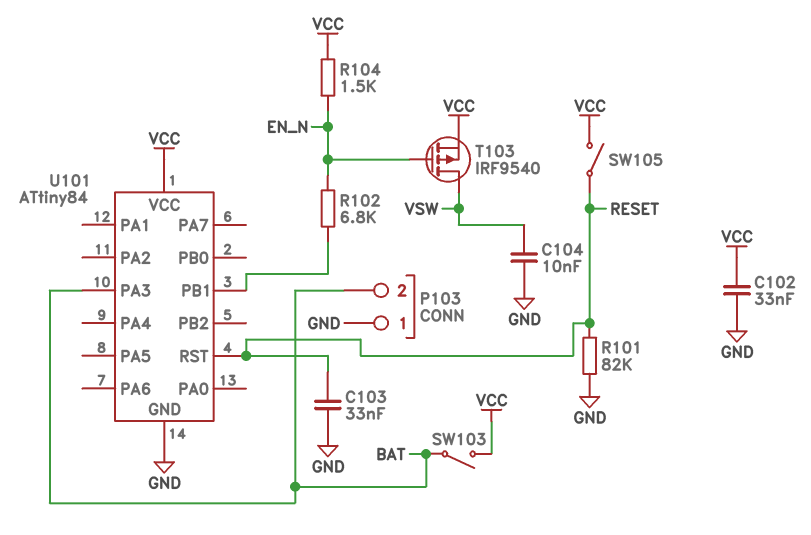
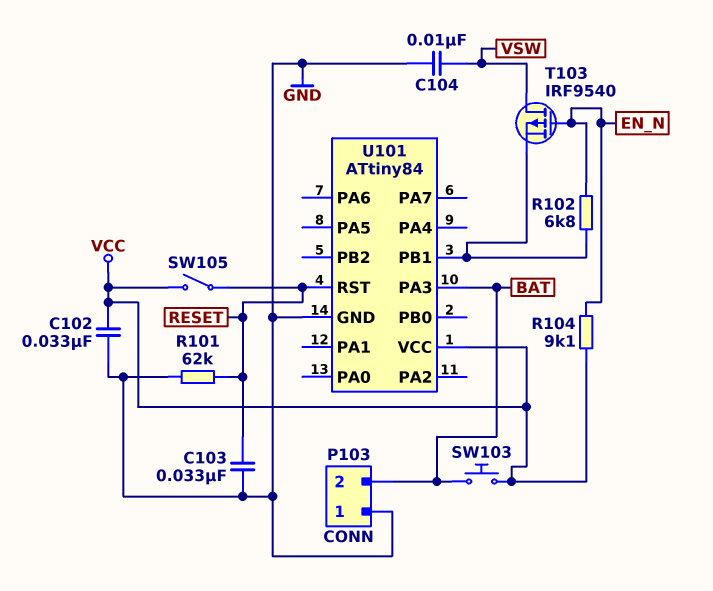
R101: 82k (GND, RESET) -> 62k (GND, RESET)
R104: 1.5k (EN_N, VCC) -> 9.1k (EN_N, VCC)
SW103: switch (BAT, VCC) -> button (BAT, VCC)
T103: PMOS IRF9540 (G EN_N, D VSW, S VCC) -> PMOS IRF9540 (G EN_N, D VSW, S U101/PB1)

